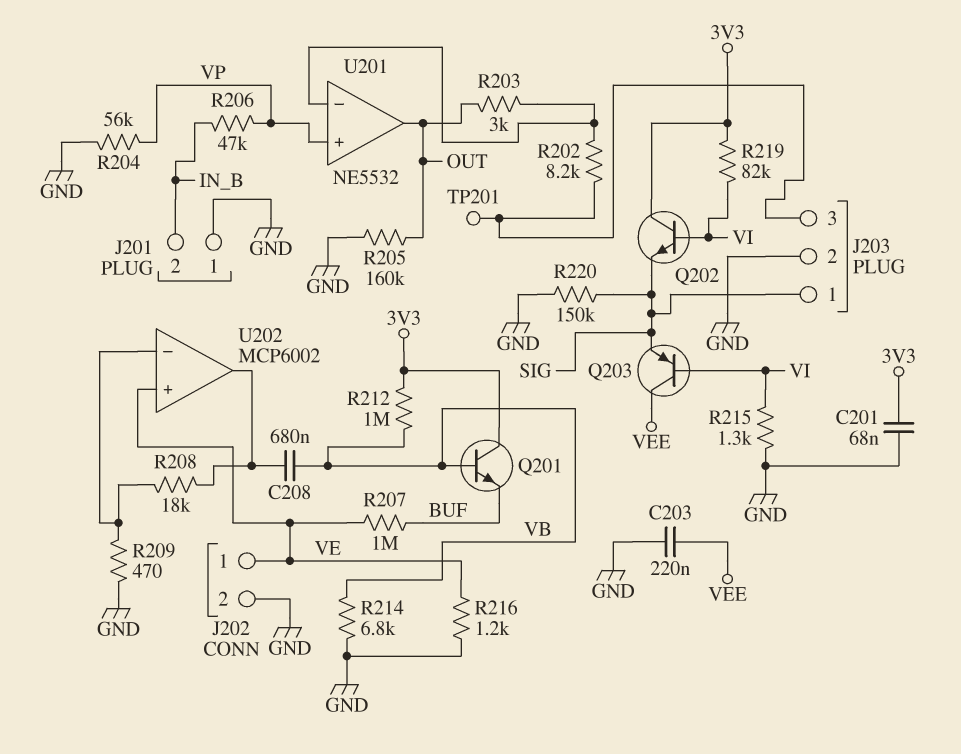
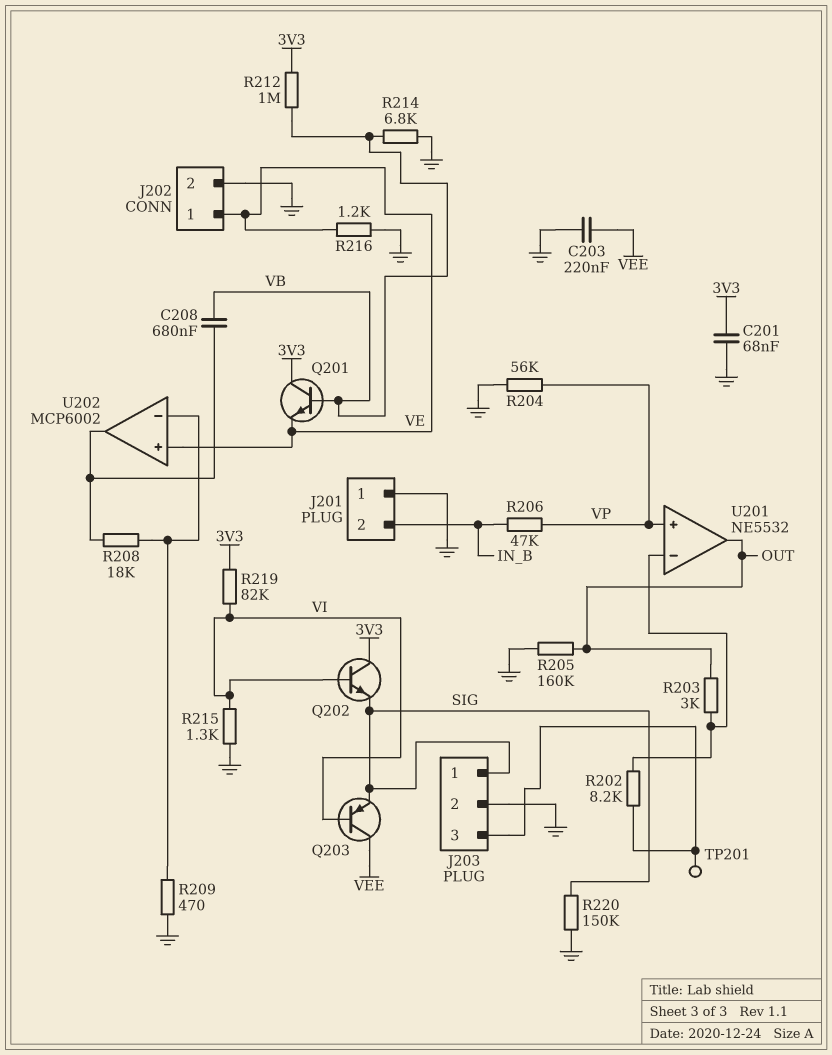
Q201: NPN (B VB, C 3V3, E BUF) -> NPN (B VB, C 3V3, E VE)
R207: 1M (BUF, VE) -> none

